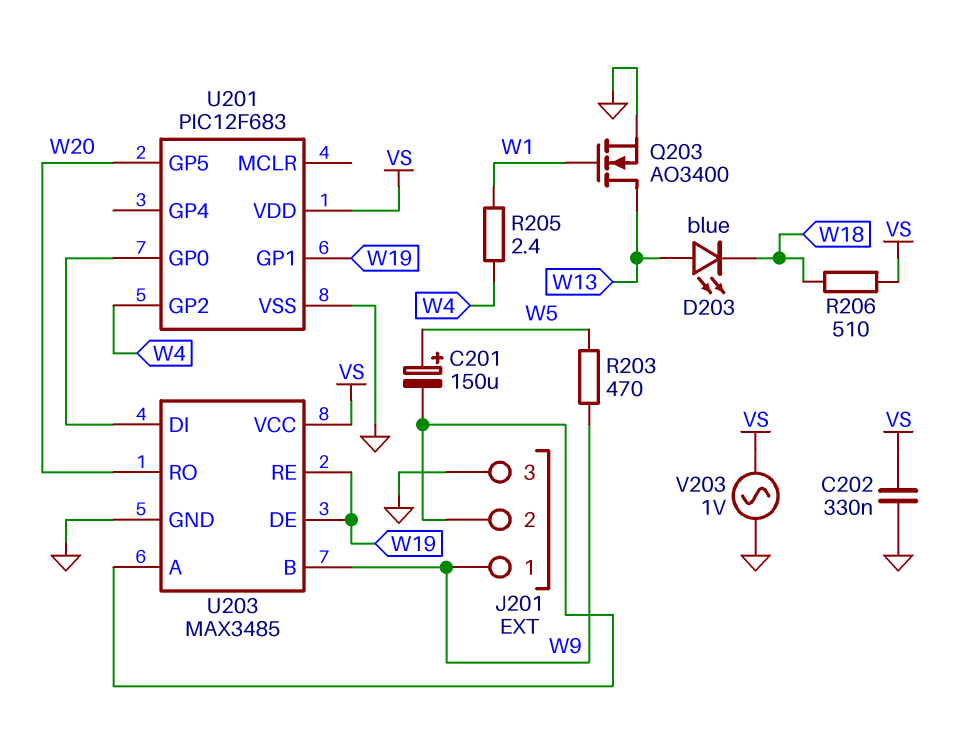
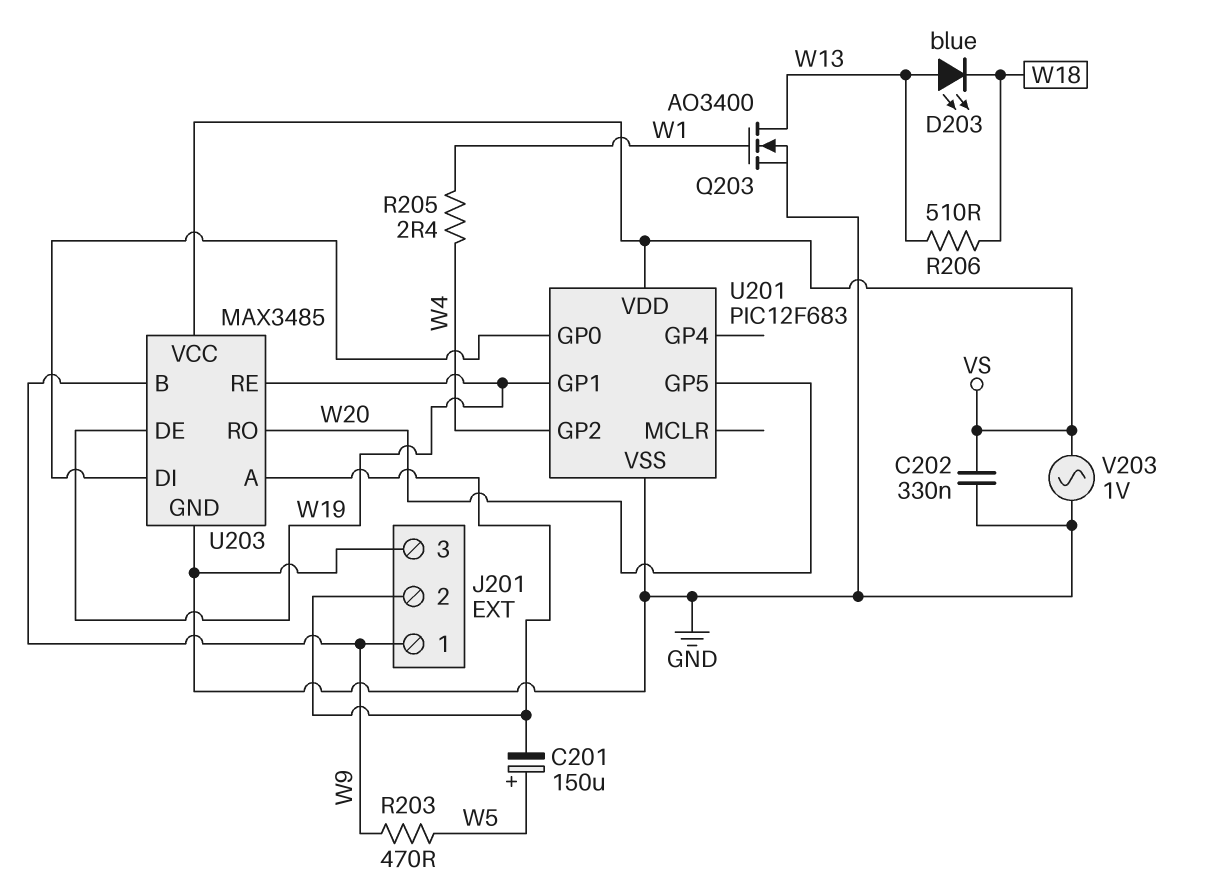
R206: 510 (VS, W18) -> 510 (W13, W18)

